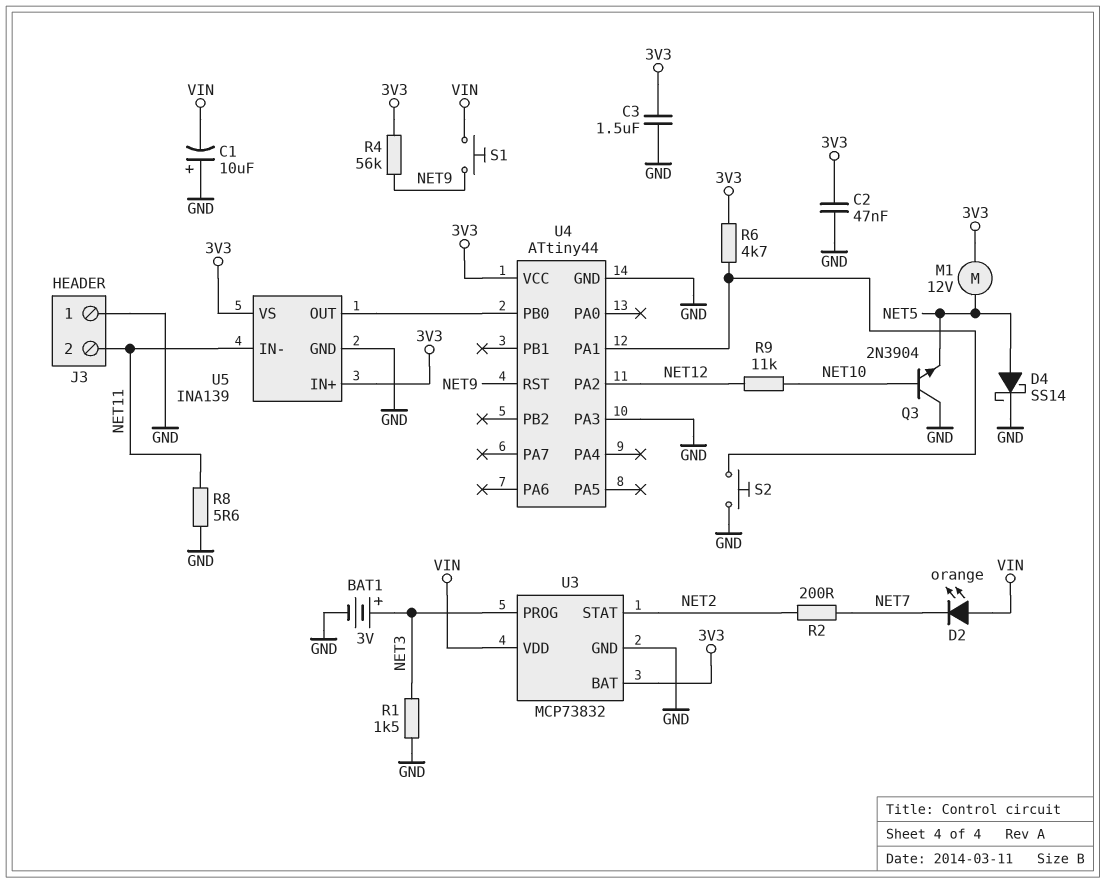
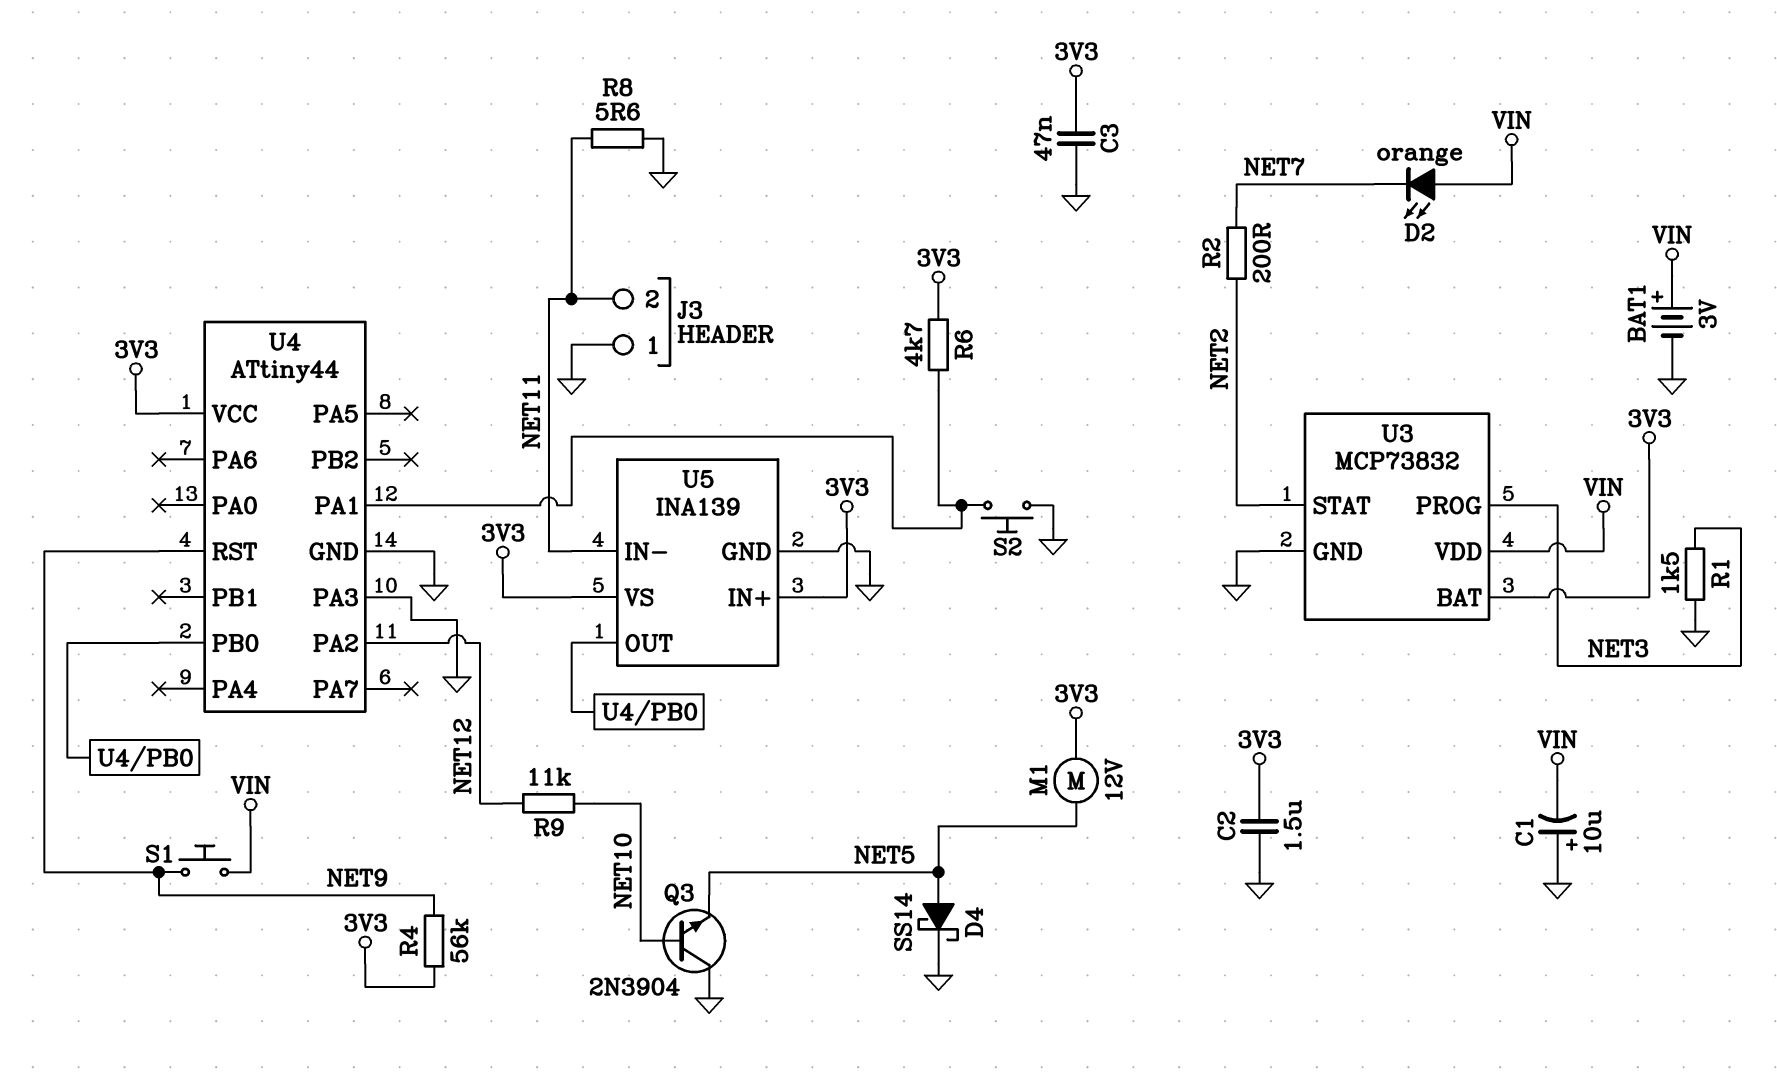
BAT1: 3V (plus NET3, minus GND) -> 3V (plus VIN, minus GND)
C2: 47nF (3V3, GND) -> 1.5uF (3V3, GND)
C3: 1.5uF (3V3, GND) -> 47nF (3V3, GND)

